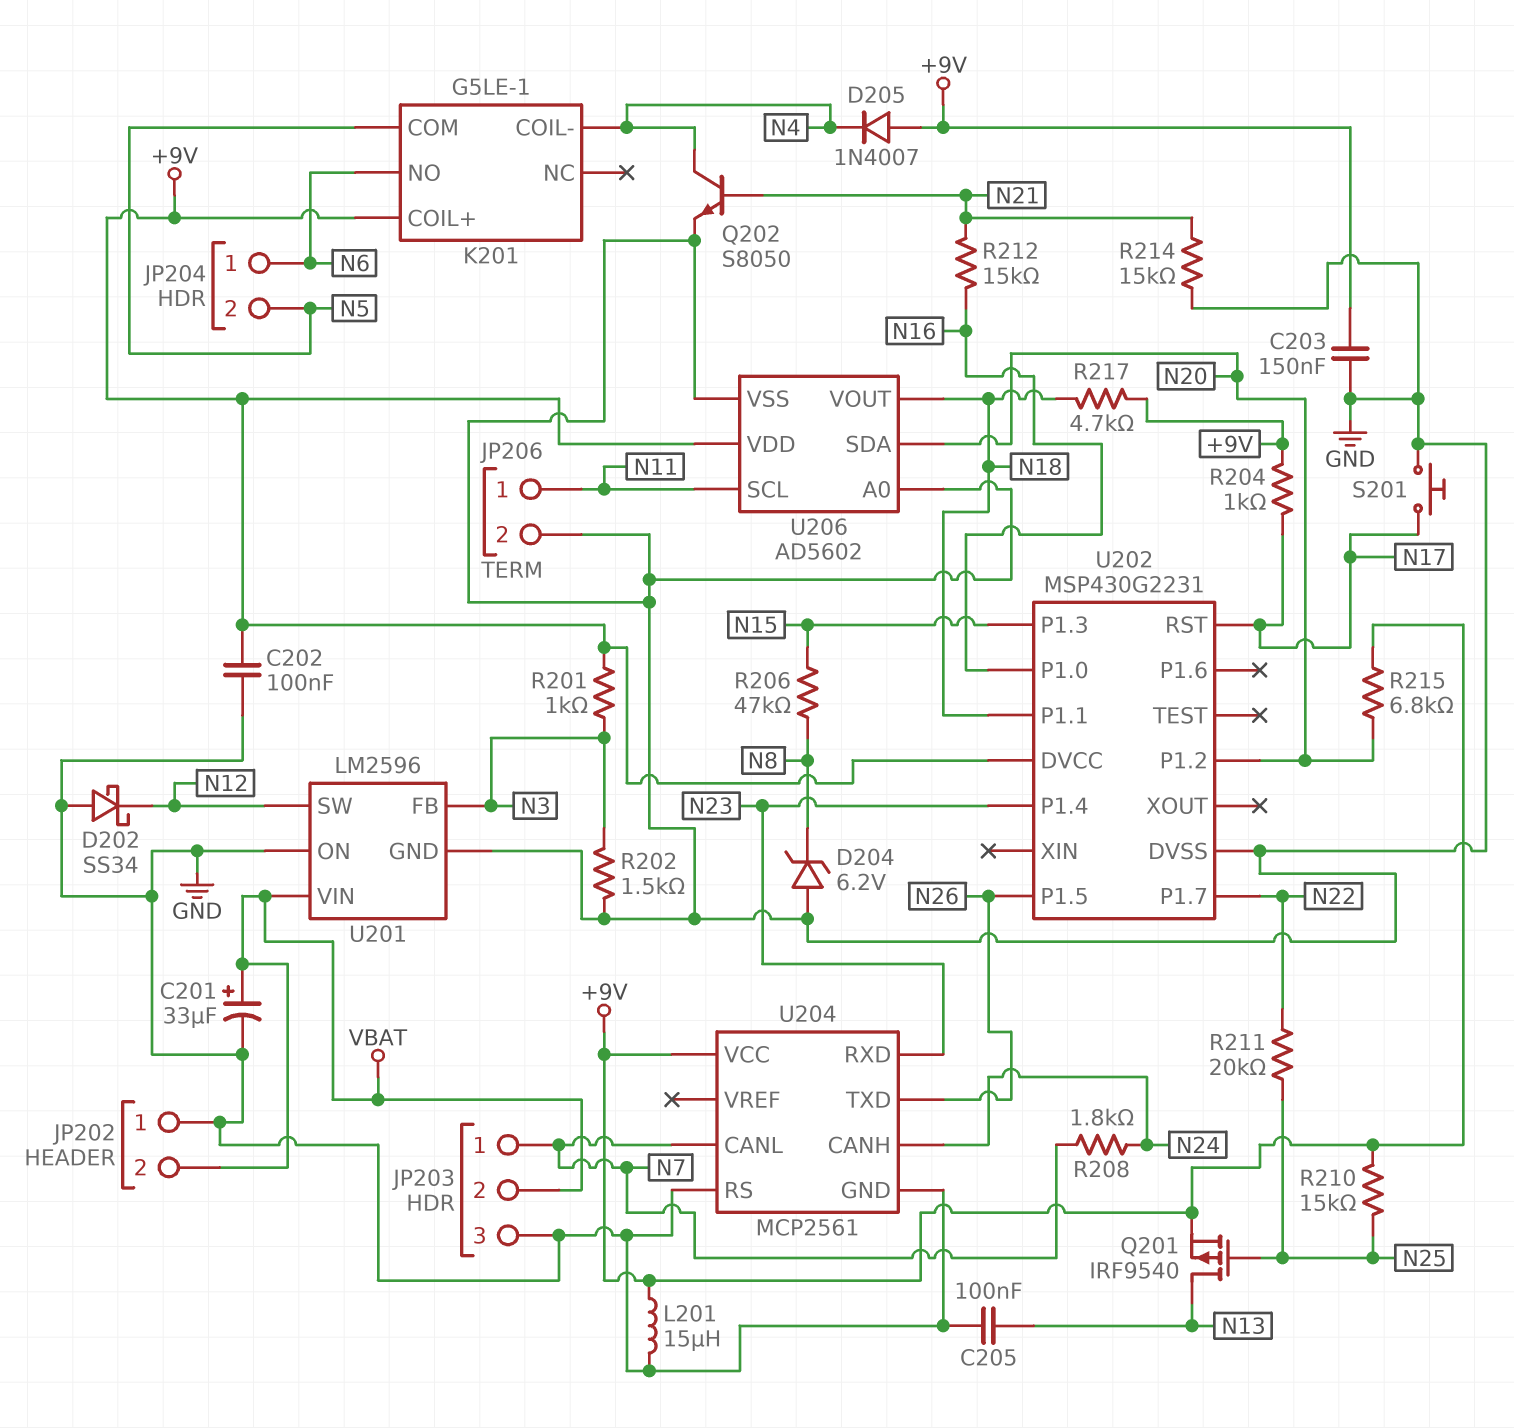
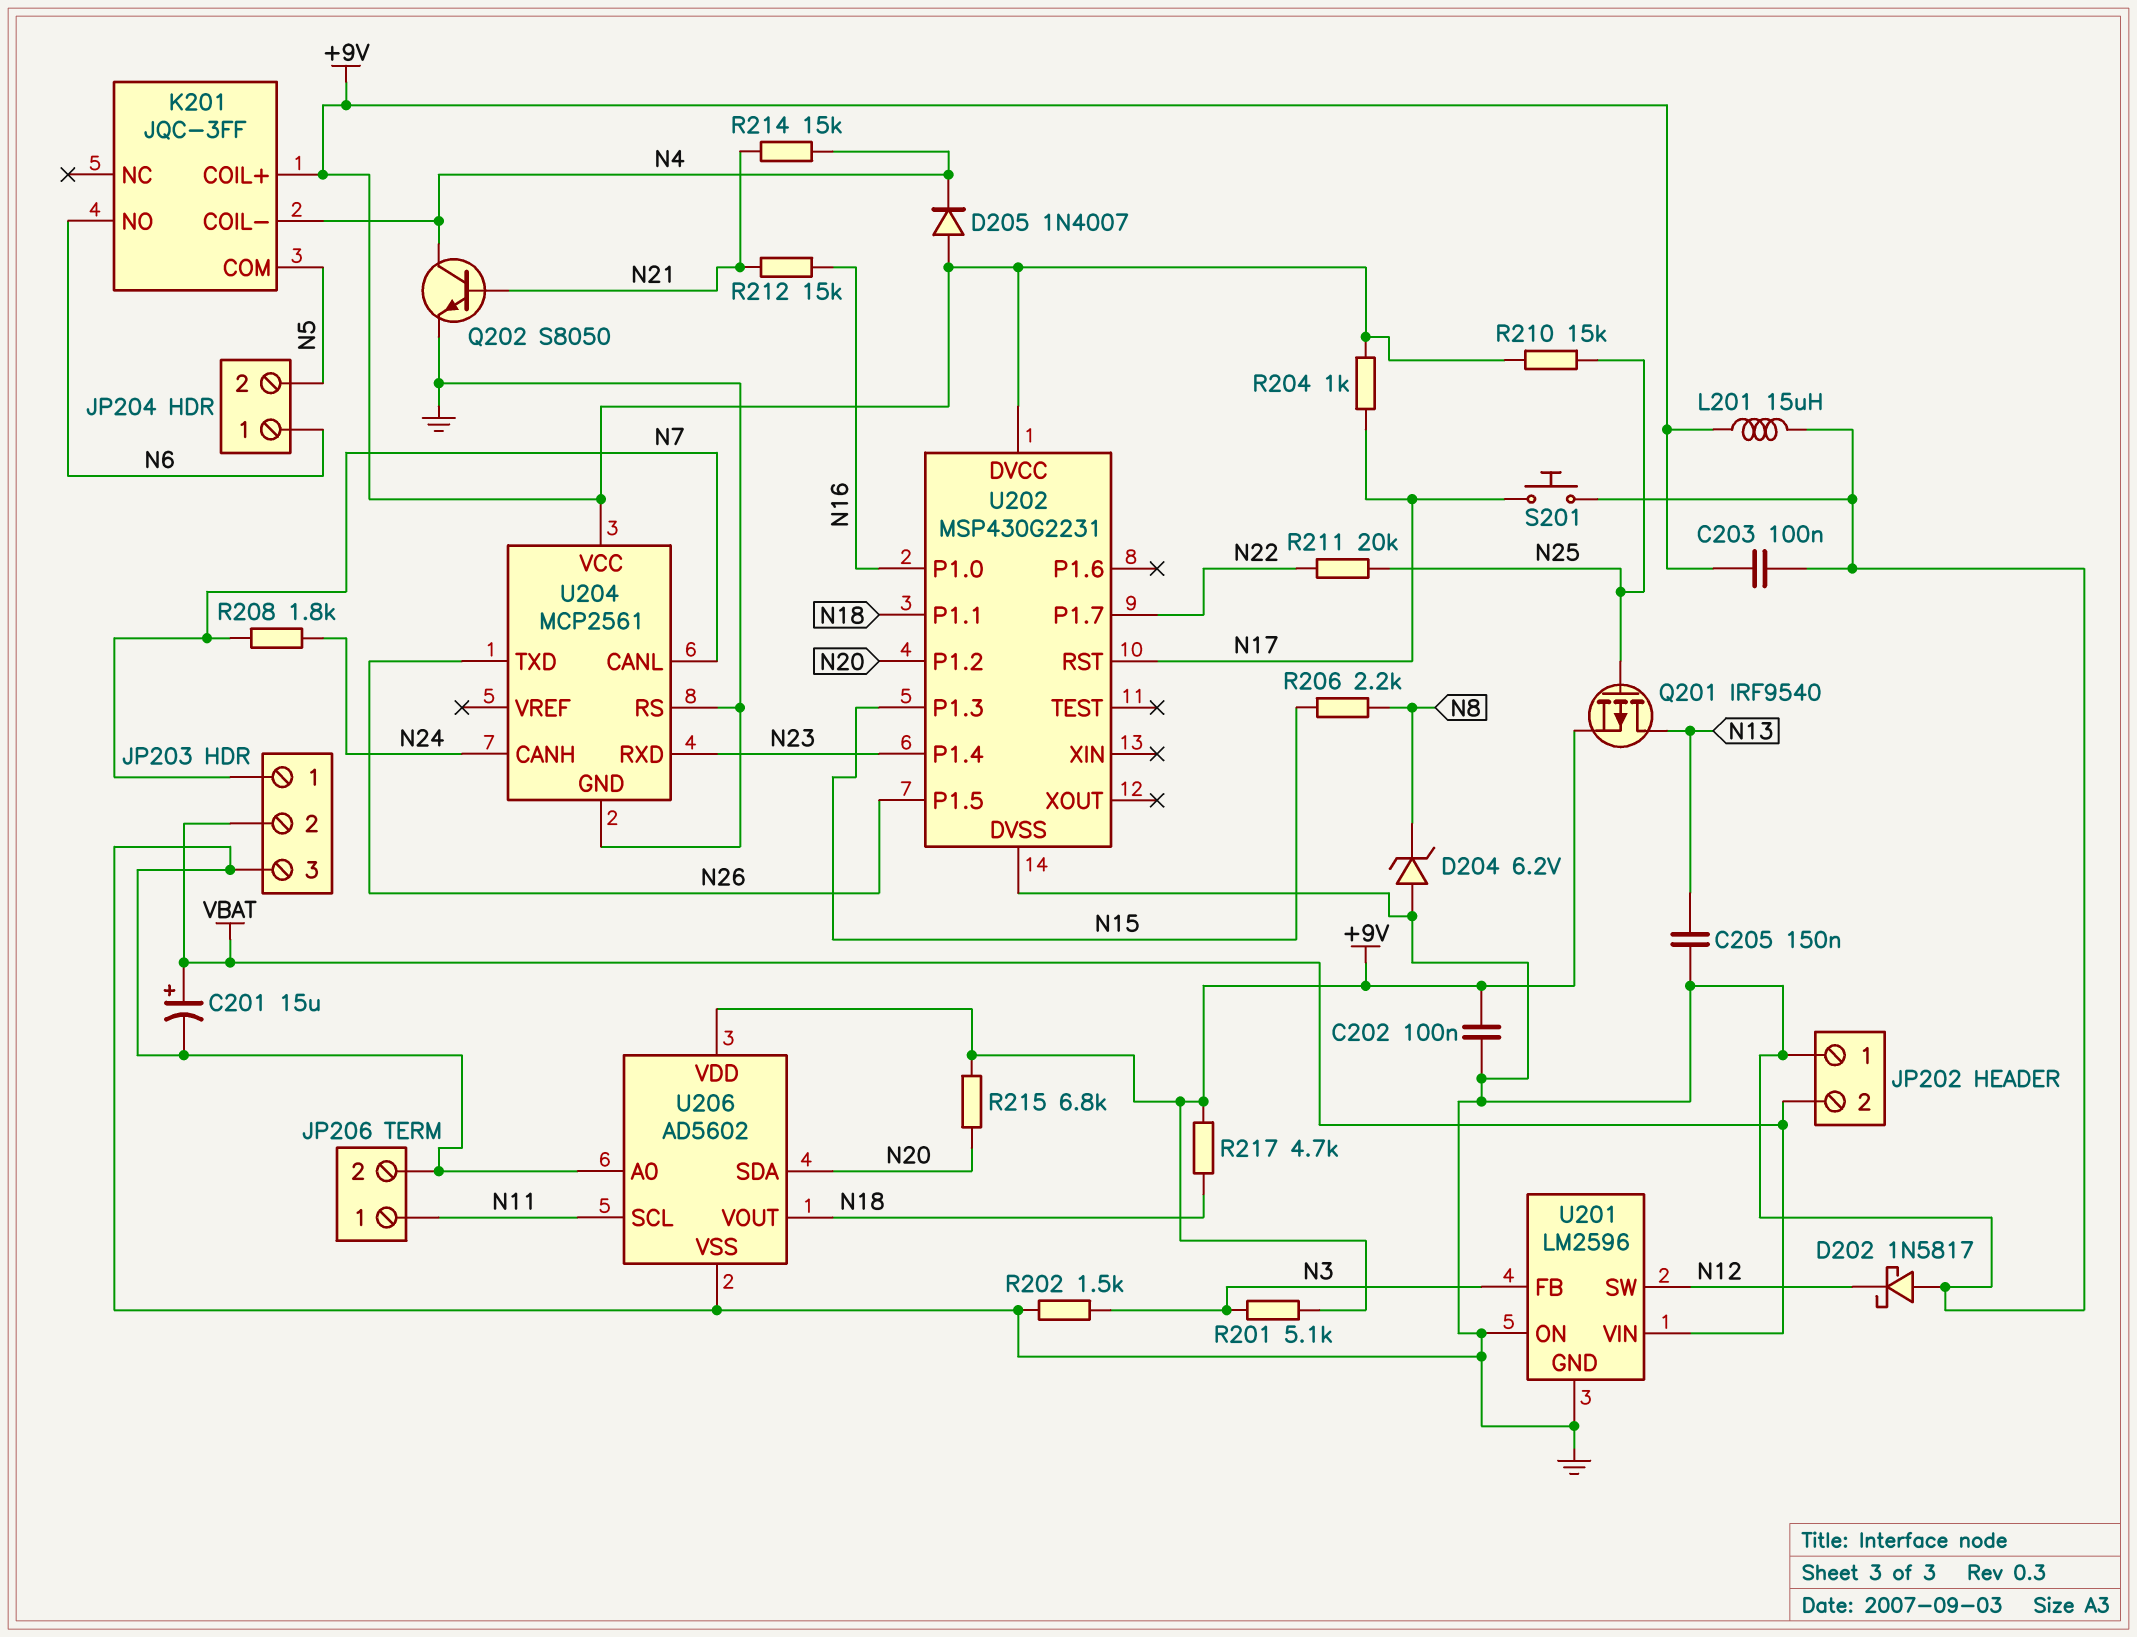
C201: 33uF (plus VBAT, minus GND) -> 15uF (plus VBAT, minus GND)
C203: 150nF (+9V, GND) -> 100nF (+9V, GND)
C205: 100nF (GND, N13) -> 150nF (GND, N13)
D202: schottky SS34 (A GND, K N12) -> schottky 1N5817 (A GND, K N12)
K201: G5LE-1 -> JQC-3FF
R201: 1k (+9V, N3) -> 5.1k (+9V, N3)
R206: 47k (N8, N15) -> 2.2k (N8, N15)
R214: 15k (GND, N21) -> 15k (N4, N21)

